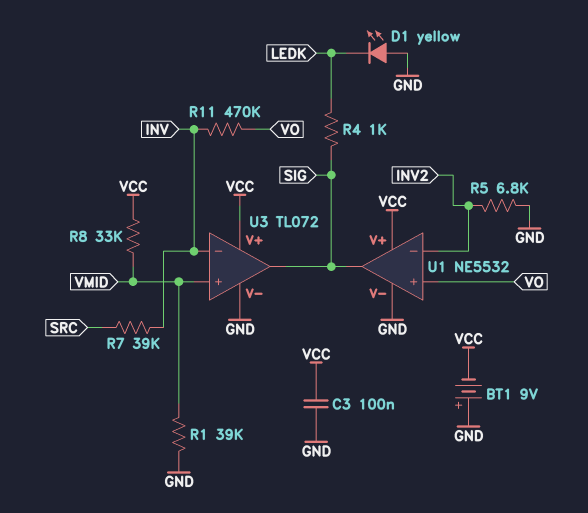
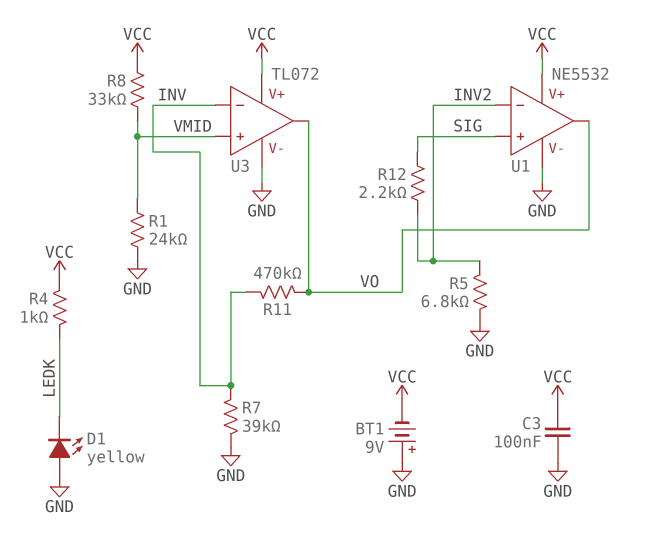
R1: 39k (GND, VMID) -> 24k (GND, VMID)
R4: 1k (LEDK, SIG) -> 1k (LEDK, VCC)
R7: 39k (INV, SRC) -> 39k (GND, INV)
R12: none -> 2.2k (INV2, SIG)
U1 pin in+: VO -> SIG
U1 pin out: SIG -> VO
U3 pin out: SIG -> VO

